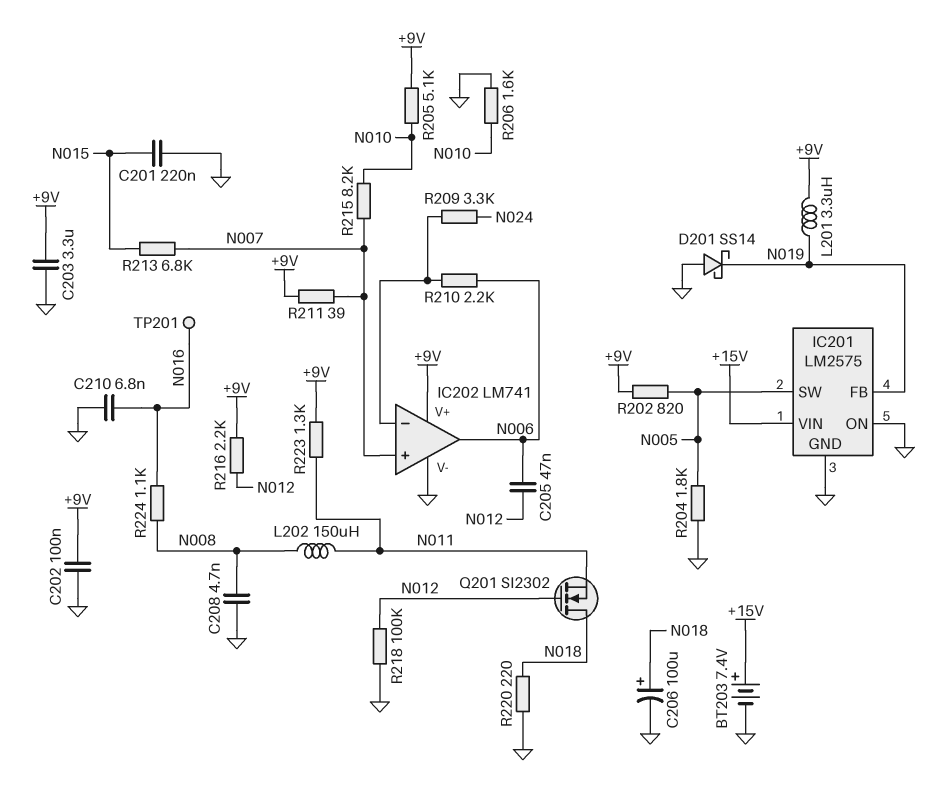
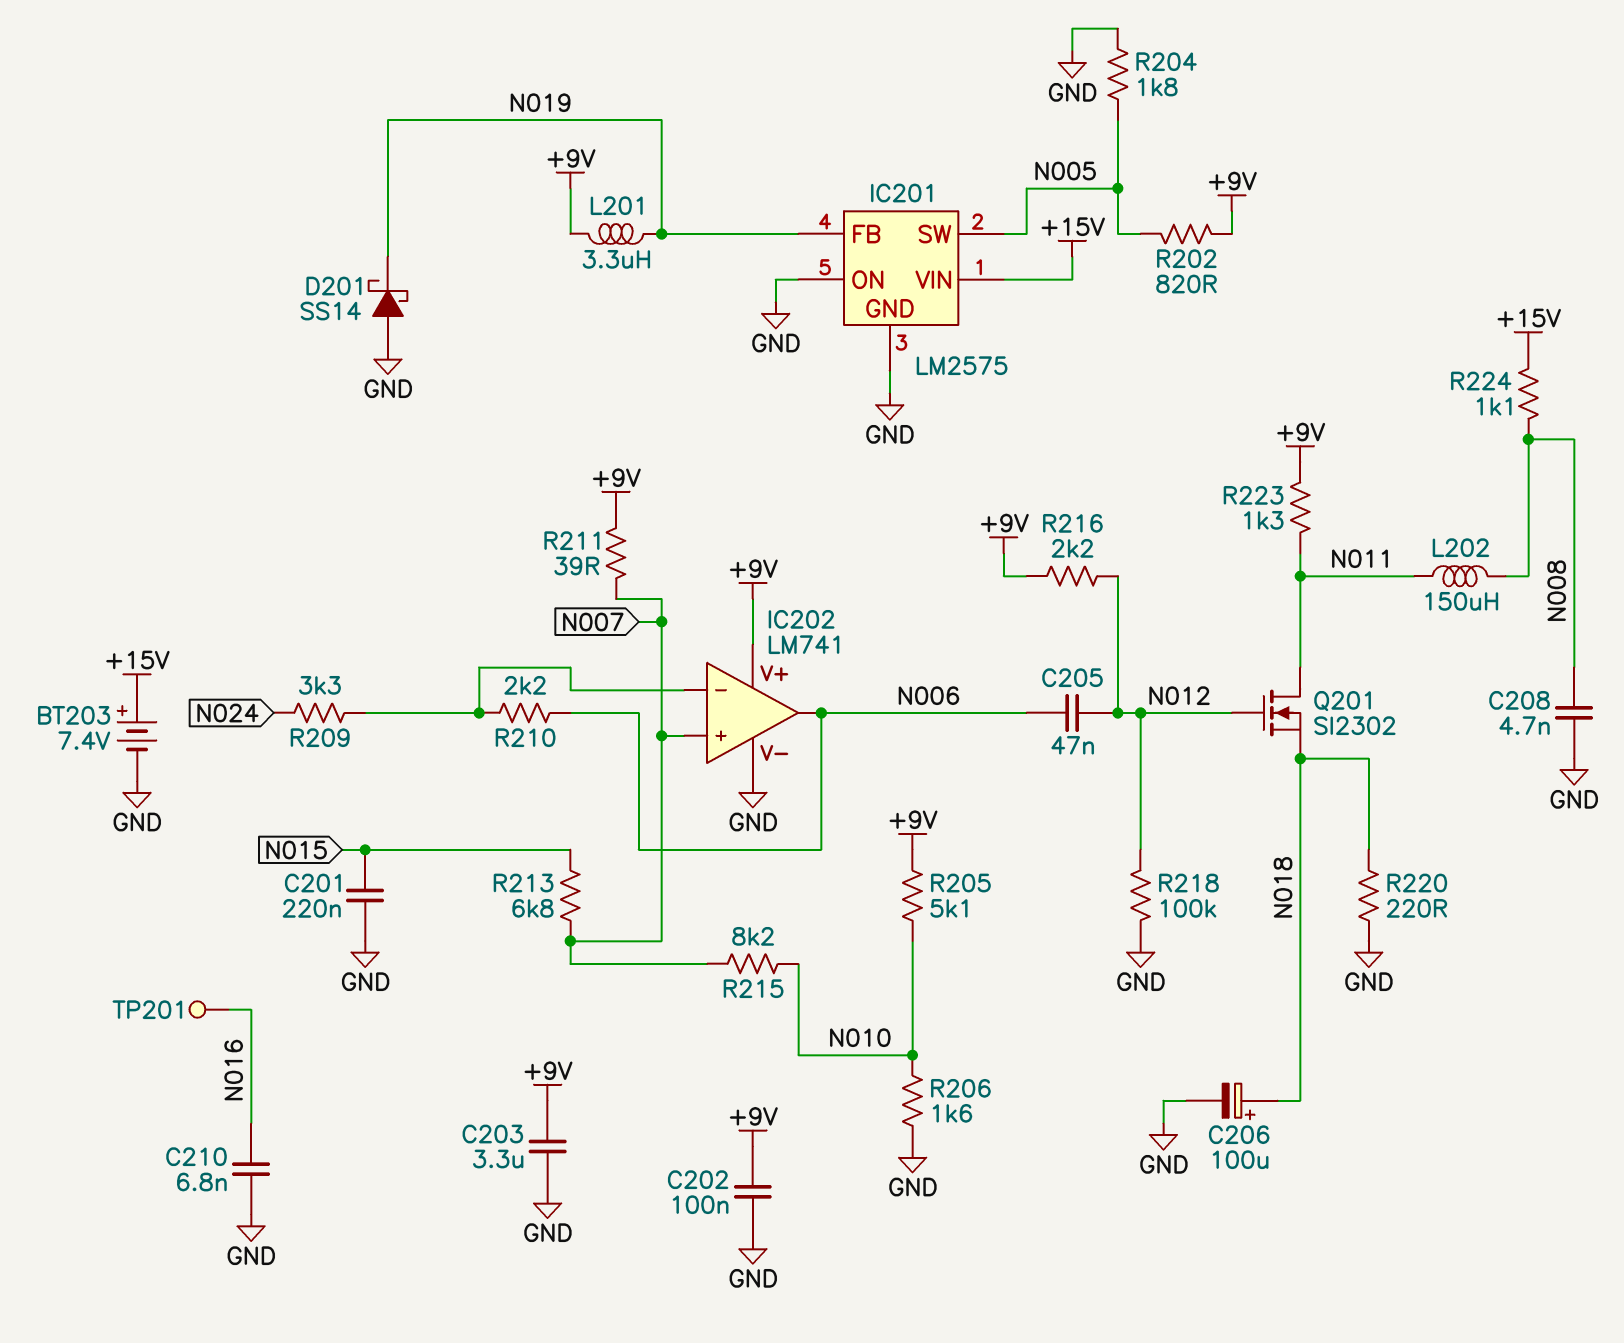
Q201: NMOS SI2302 (G N012, D N018, S N011) -> NMOS SI2302 (G N012, D N011, S N018)
R224: 1.1k (N008, N016) -> 1.1k (+15V, N008)

